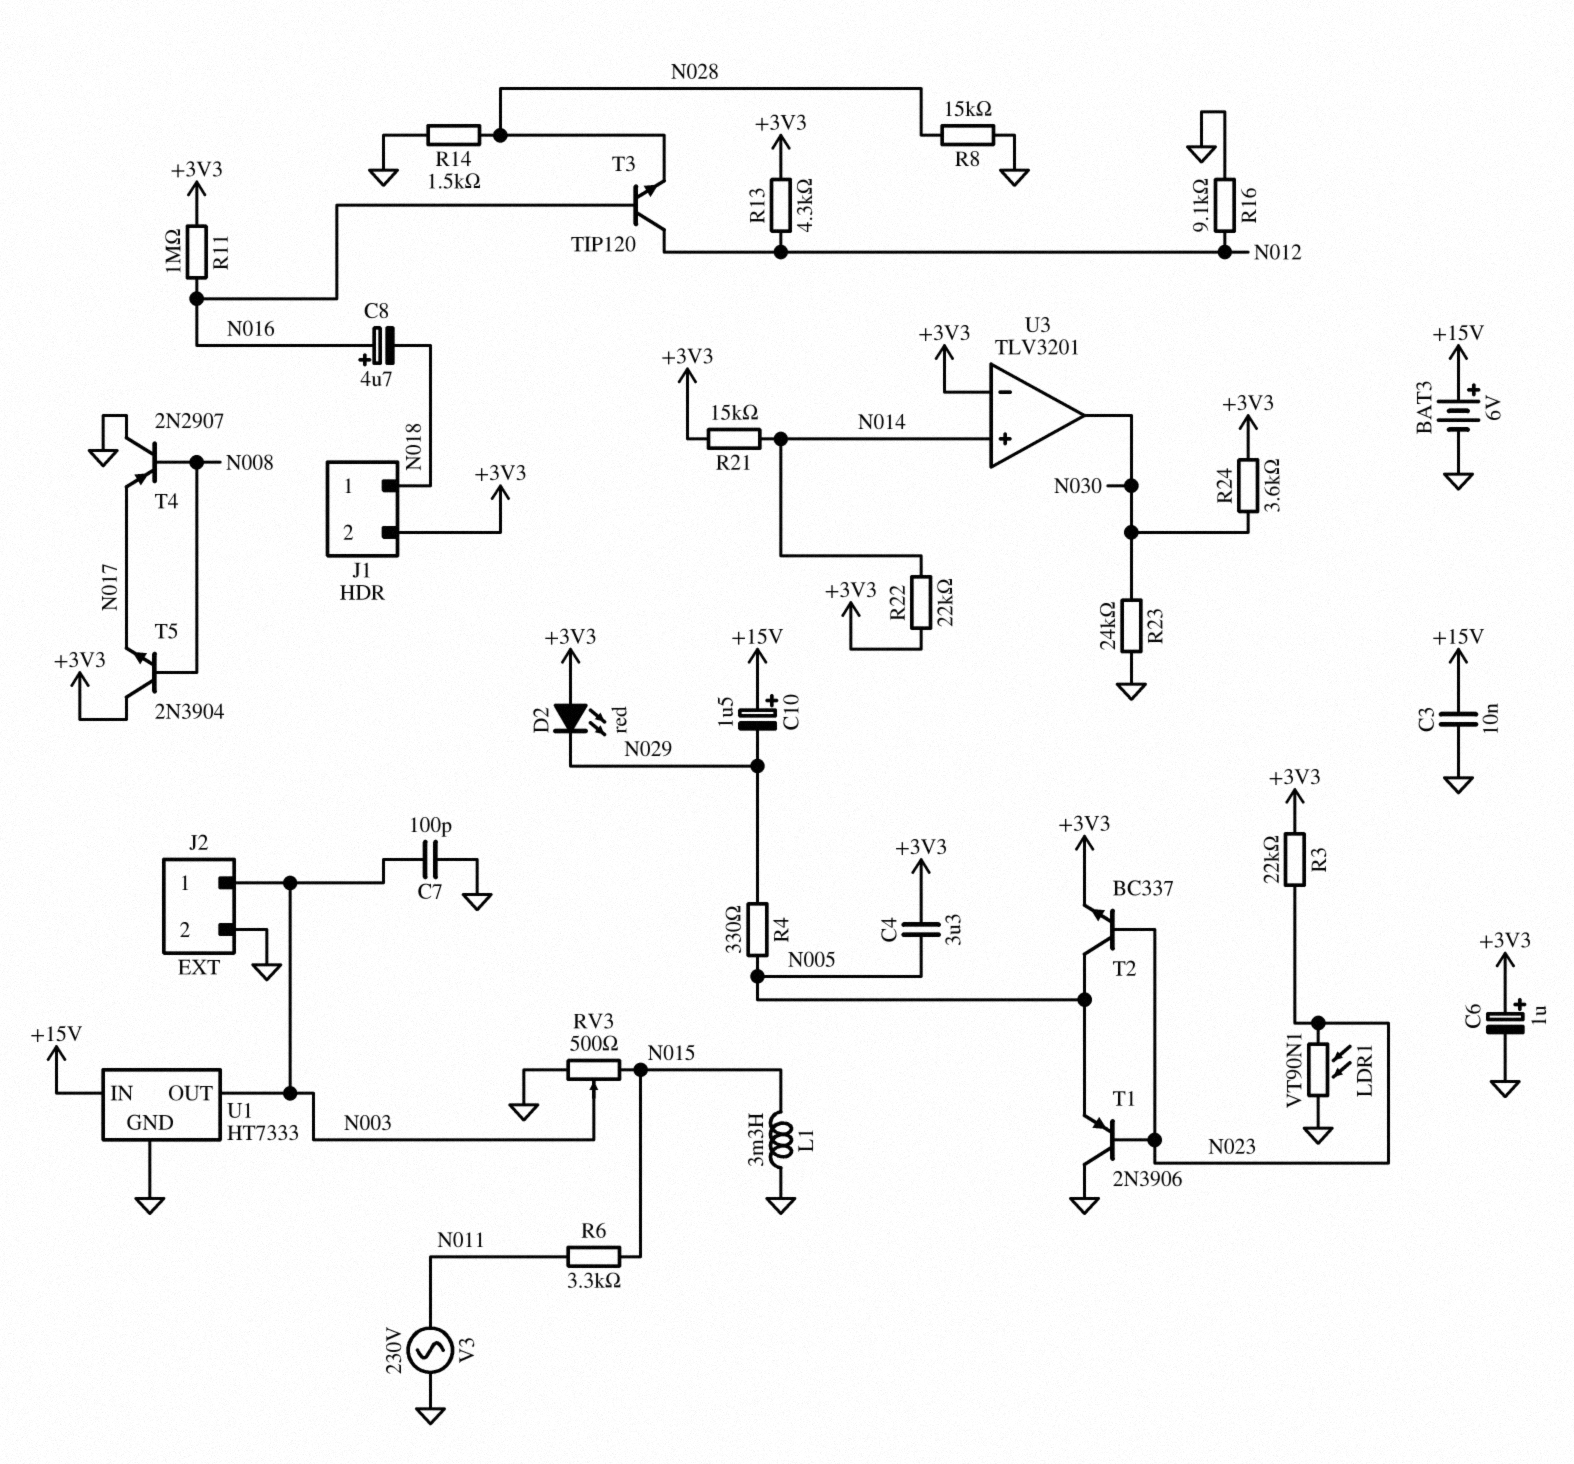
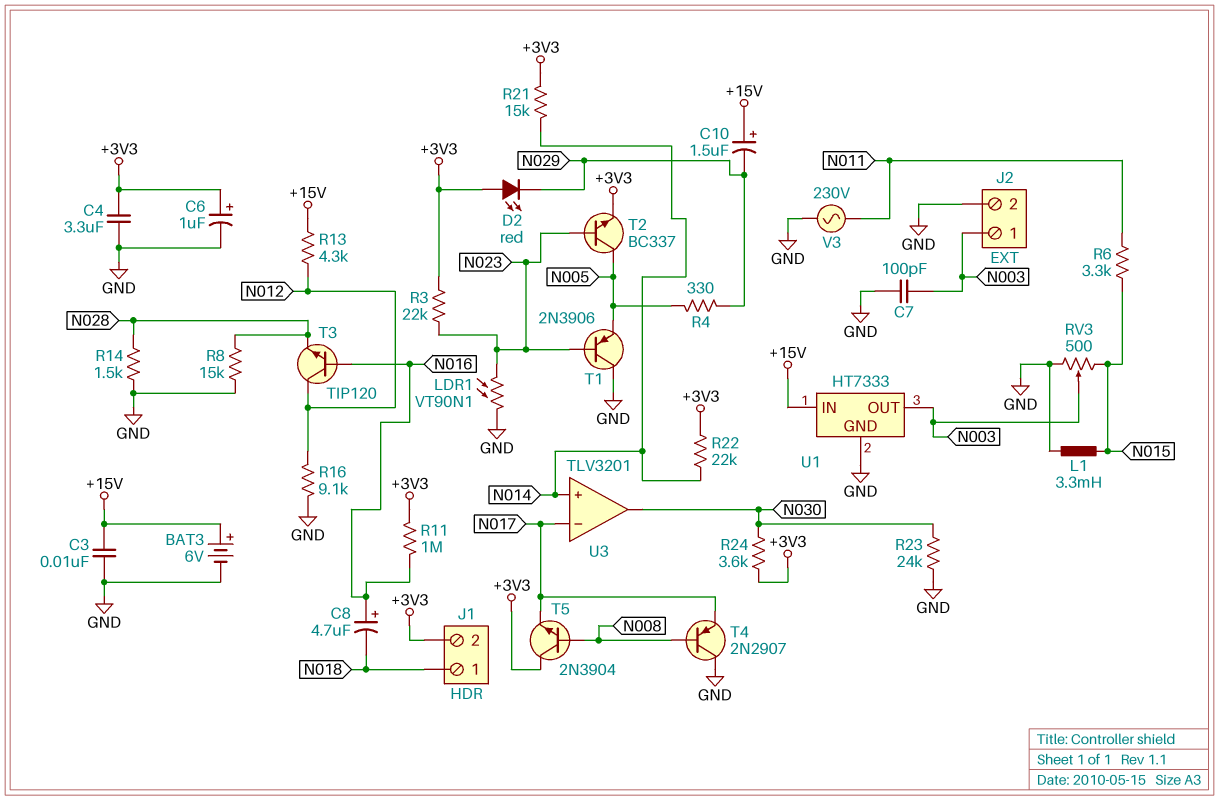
C4: 3.3uF (+3V3, N005) -> 3.3uF (+3V3, GND)
R13: 4.3k (+3V3, N012) -> 4.3k (+15V, N012)
U3 pin in-: +3V3 -> N017

